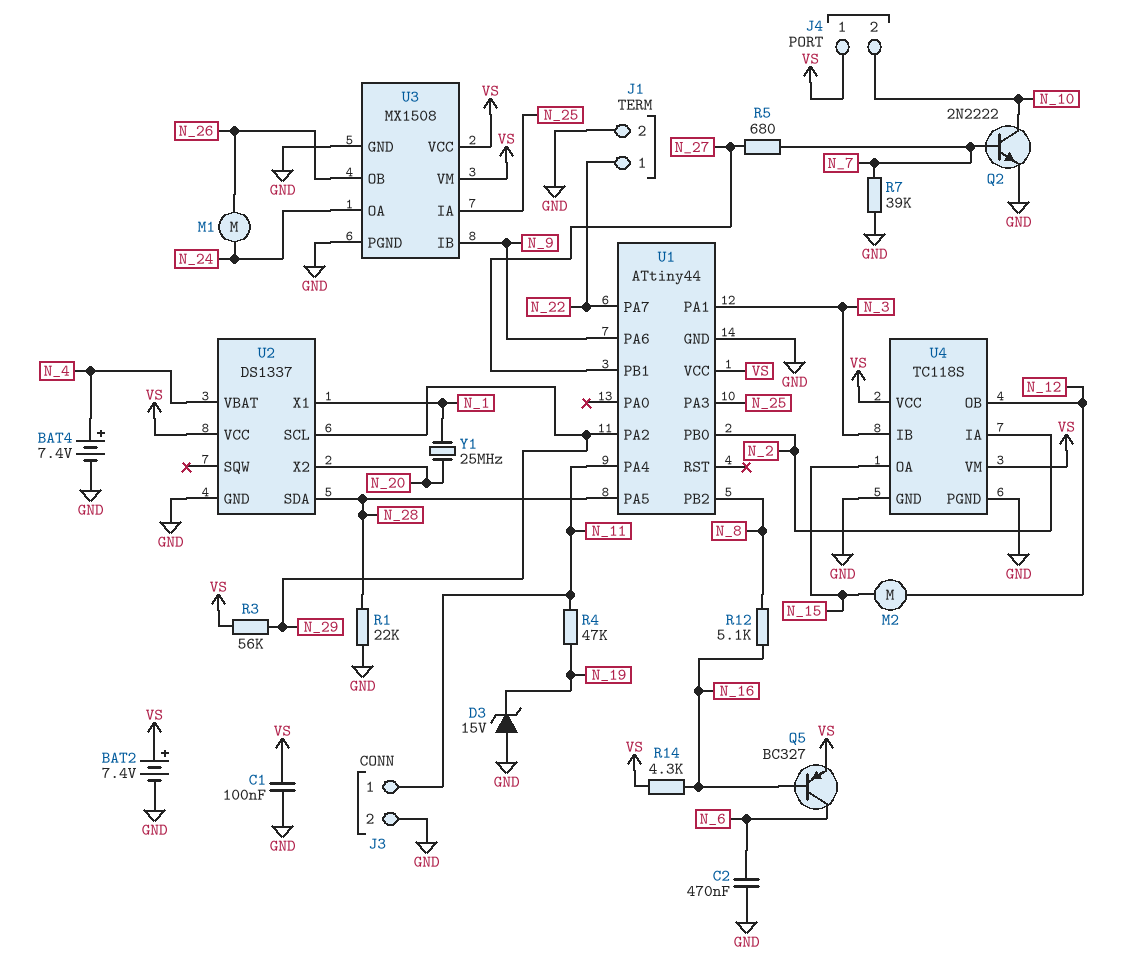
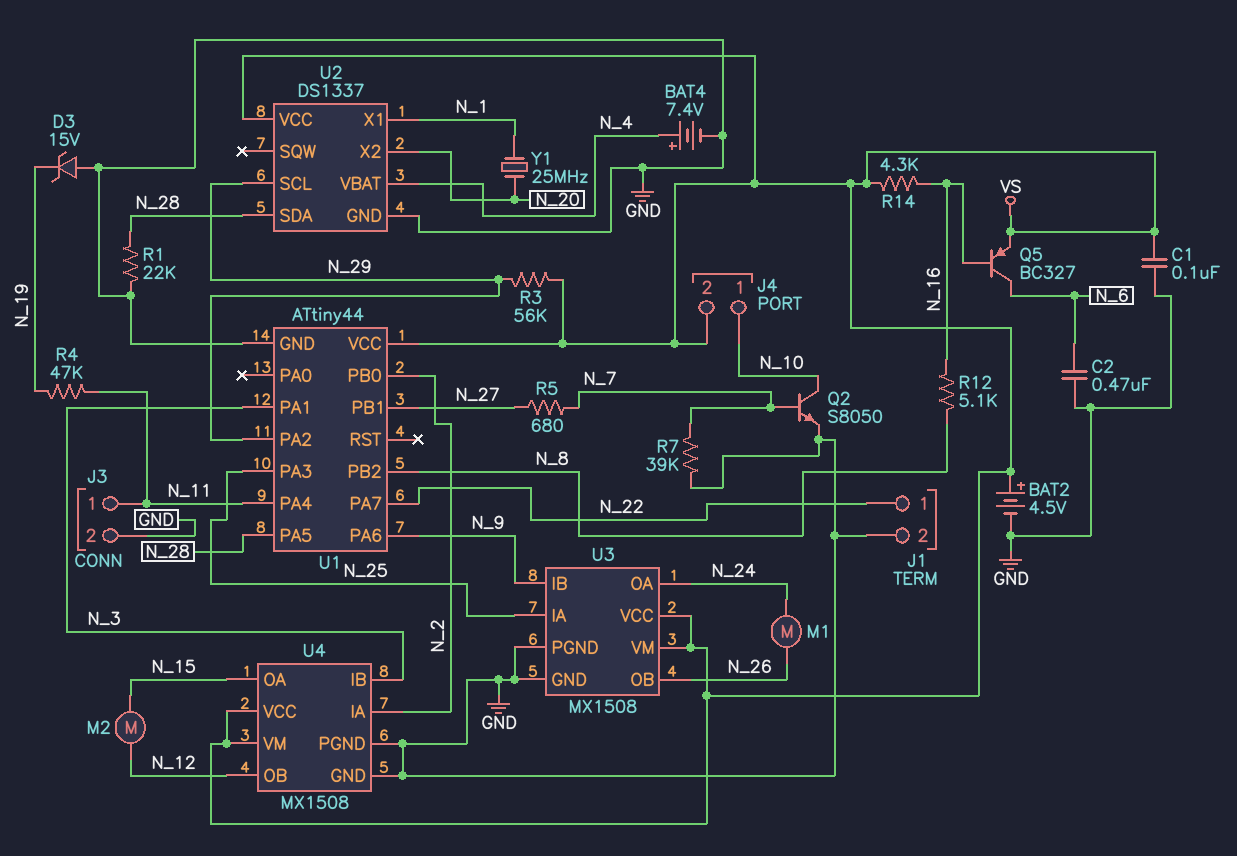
BAT2: 7.4V (plus VS, minus GND) -> 4.5V (plus VS, minus GND)
J4 pin 1: VS -> N_10
J4 pin 2: N_10 -> VS
Q2: NPN 2N2222 (B N_7, C N_10, E GND) -> NPN S8050 (B N_7, C N_10, E GND)
U4: TC118S -> MX1508

